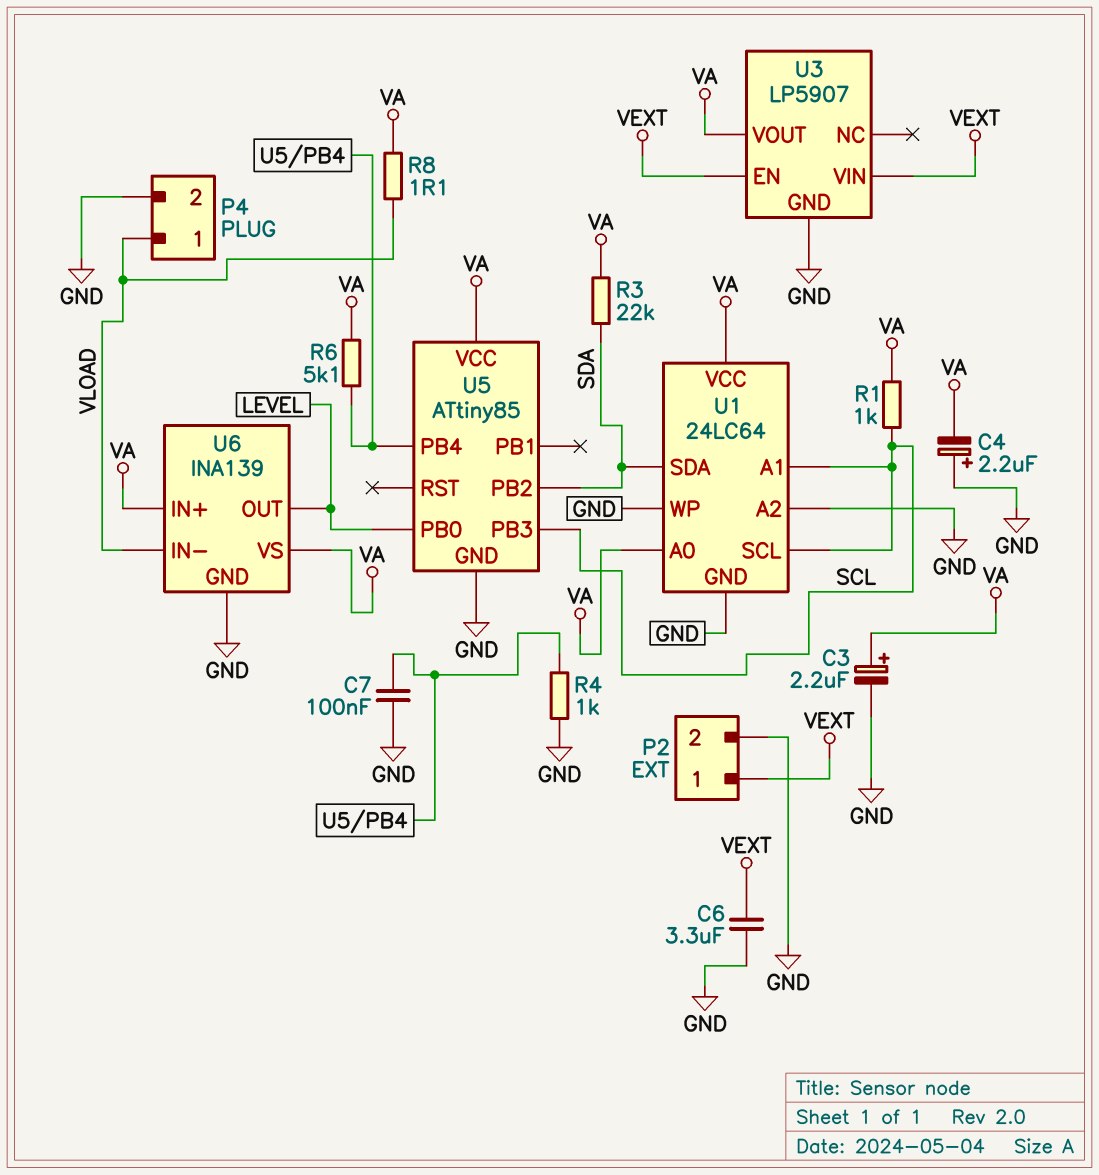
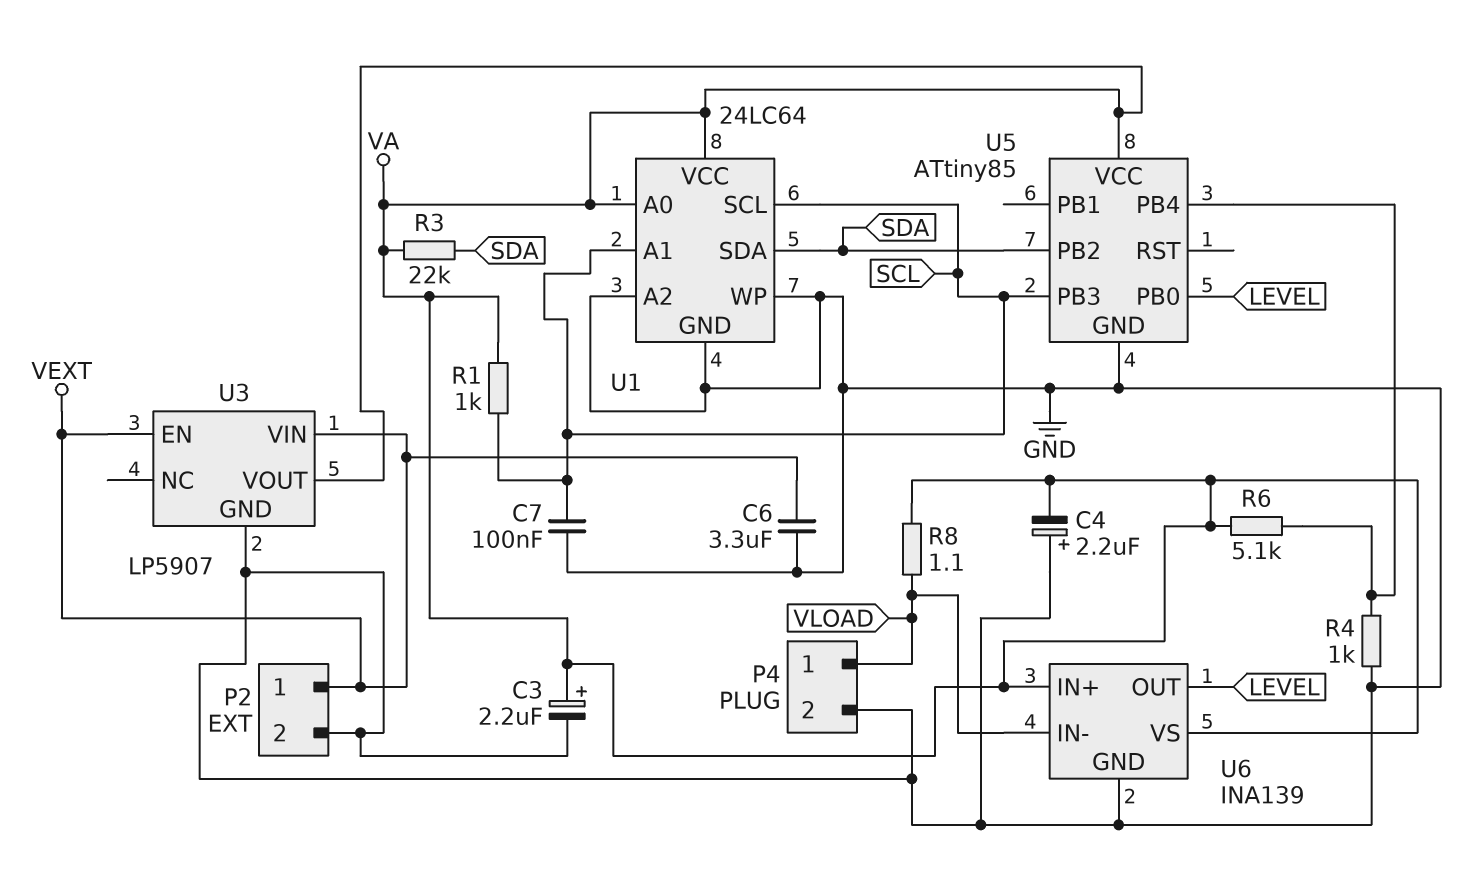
C7: 100nF (GND, U5/PB4) -> 100nF (GND, SCL)

